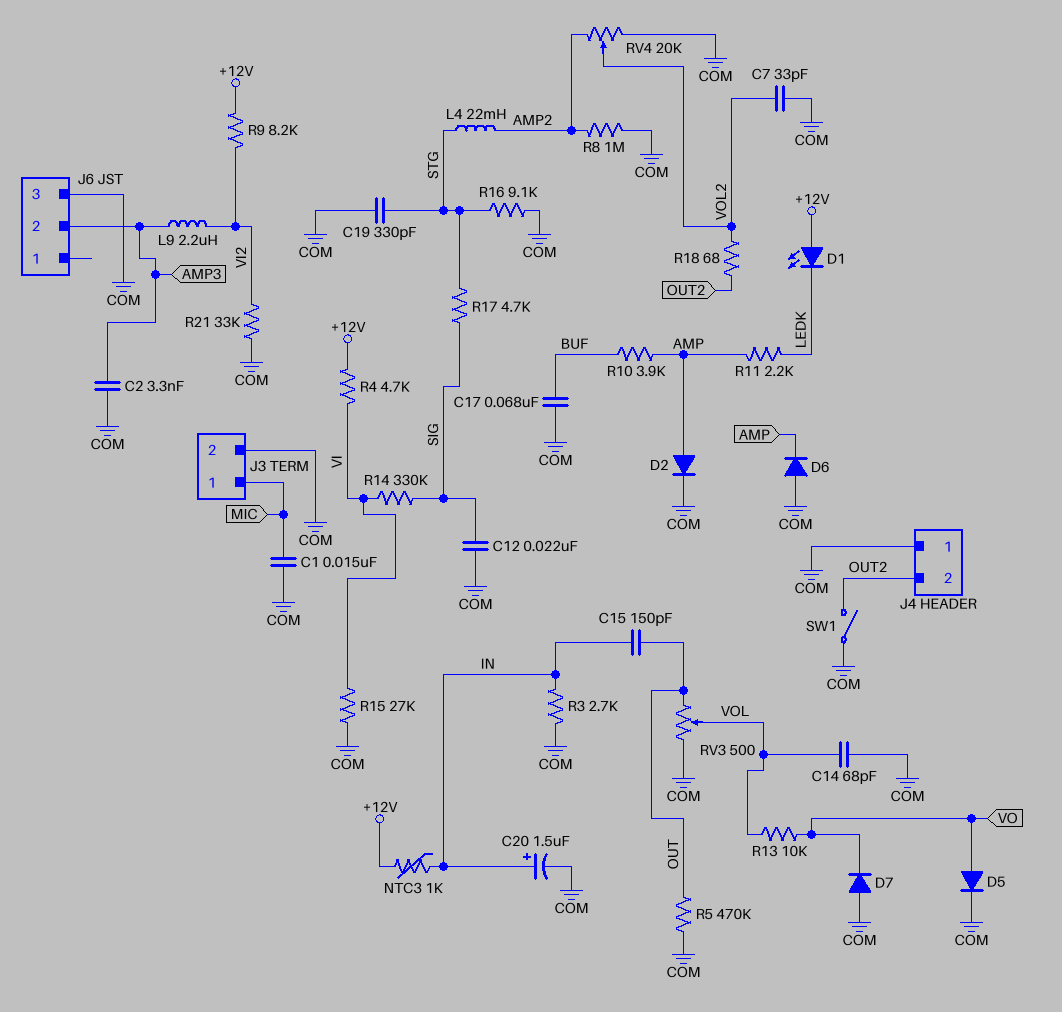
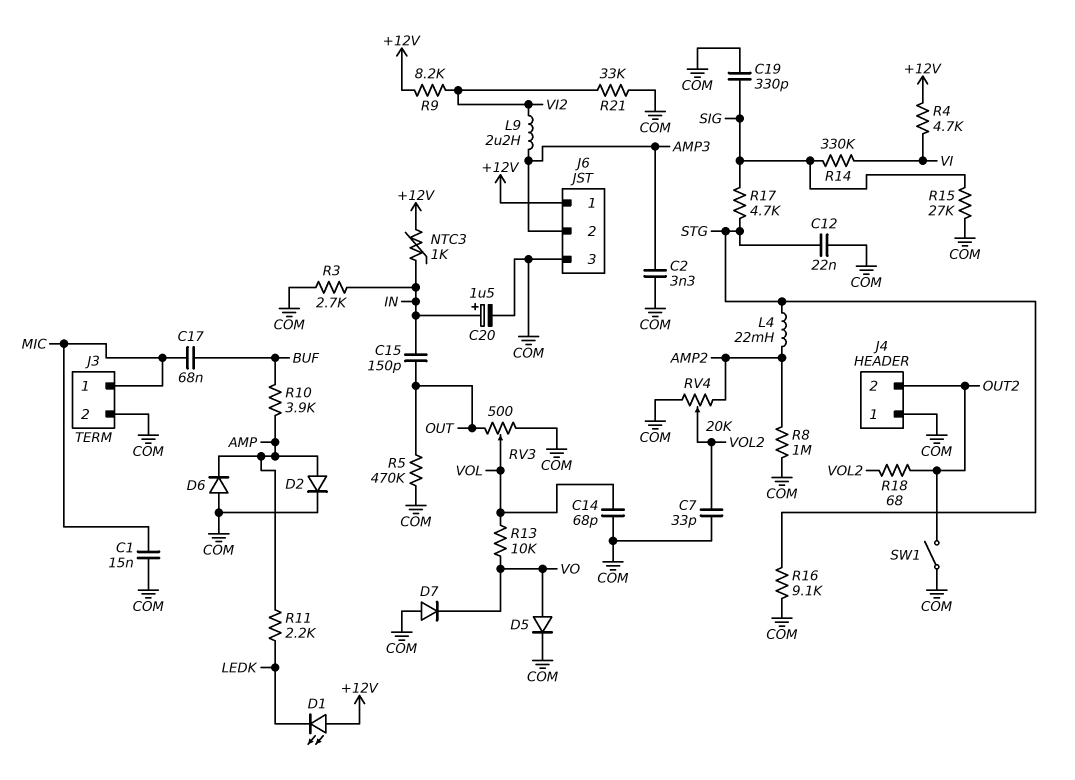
C12: 22nF (COM, SIG) -> 22nF (COM, STG)
C17: 68nF (BUF, COM) -> 68nF (BUF, MIC)
C19: 330pF (COM, STG) -> 330pF (COM, SIG)
J6 pin 1: none -> +12V
R15: 27k (COM, VI) -> 27k (COM, SIG)

